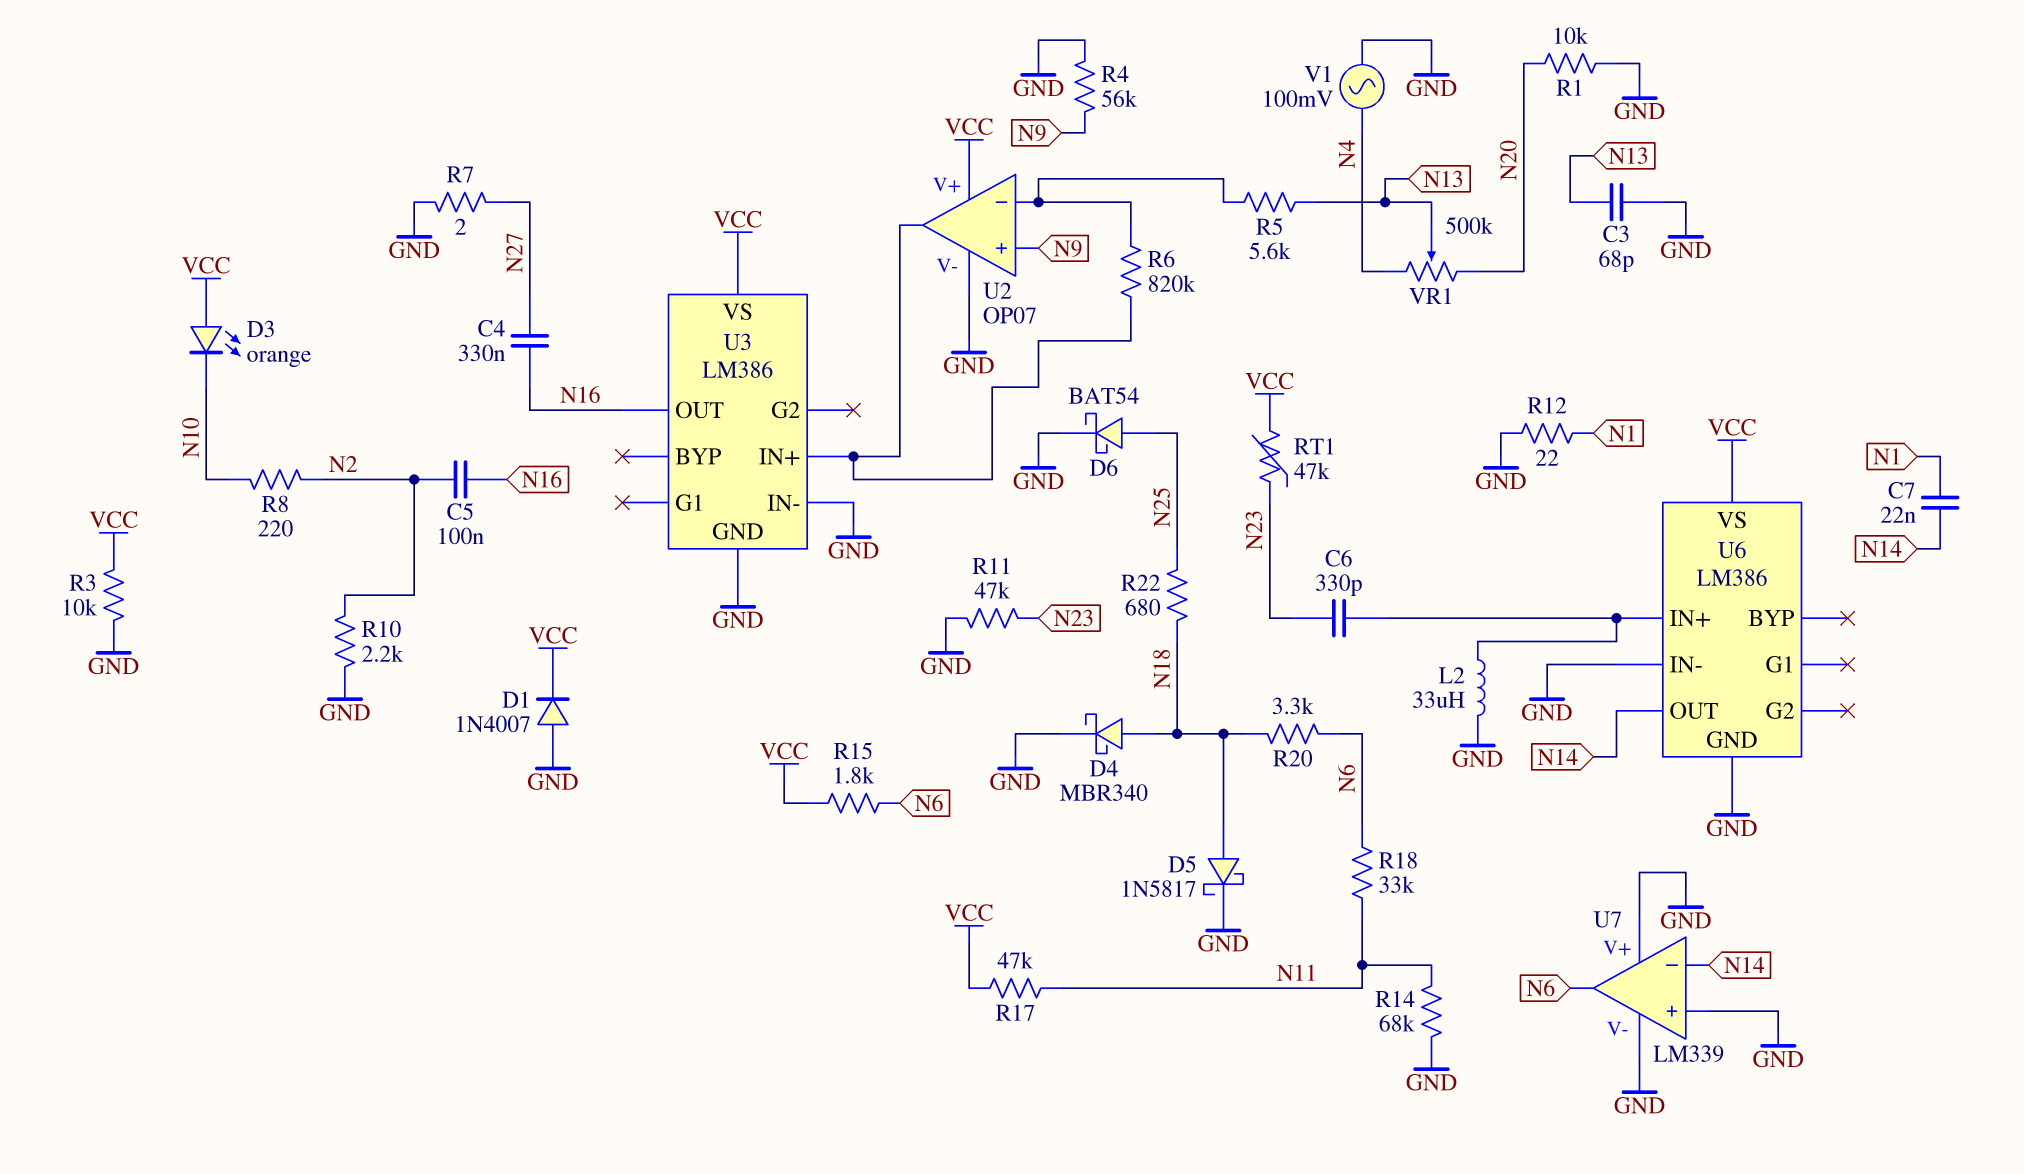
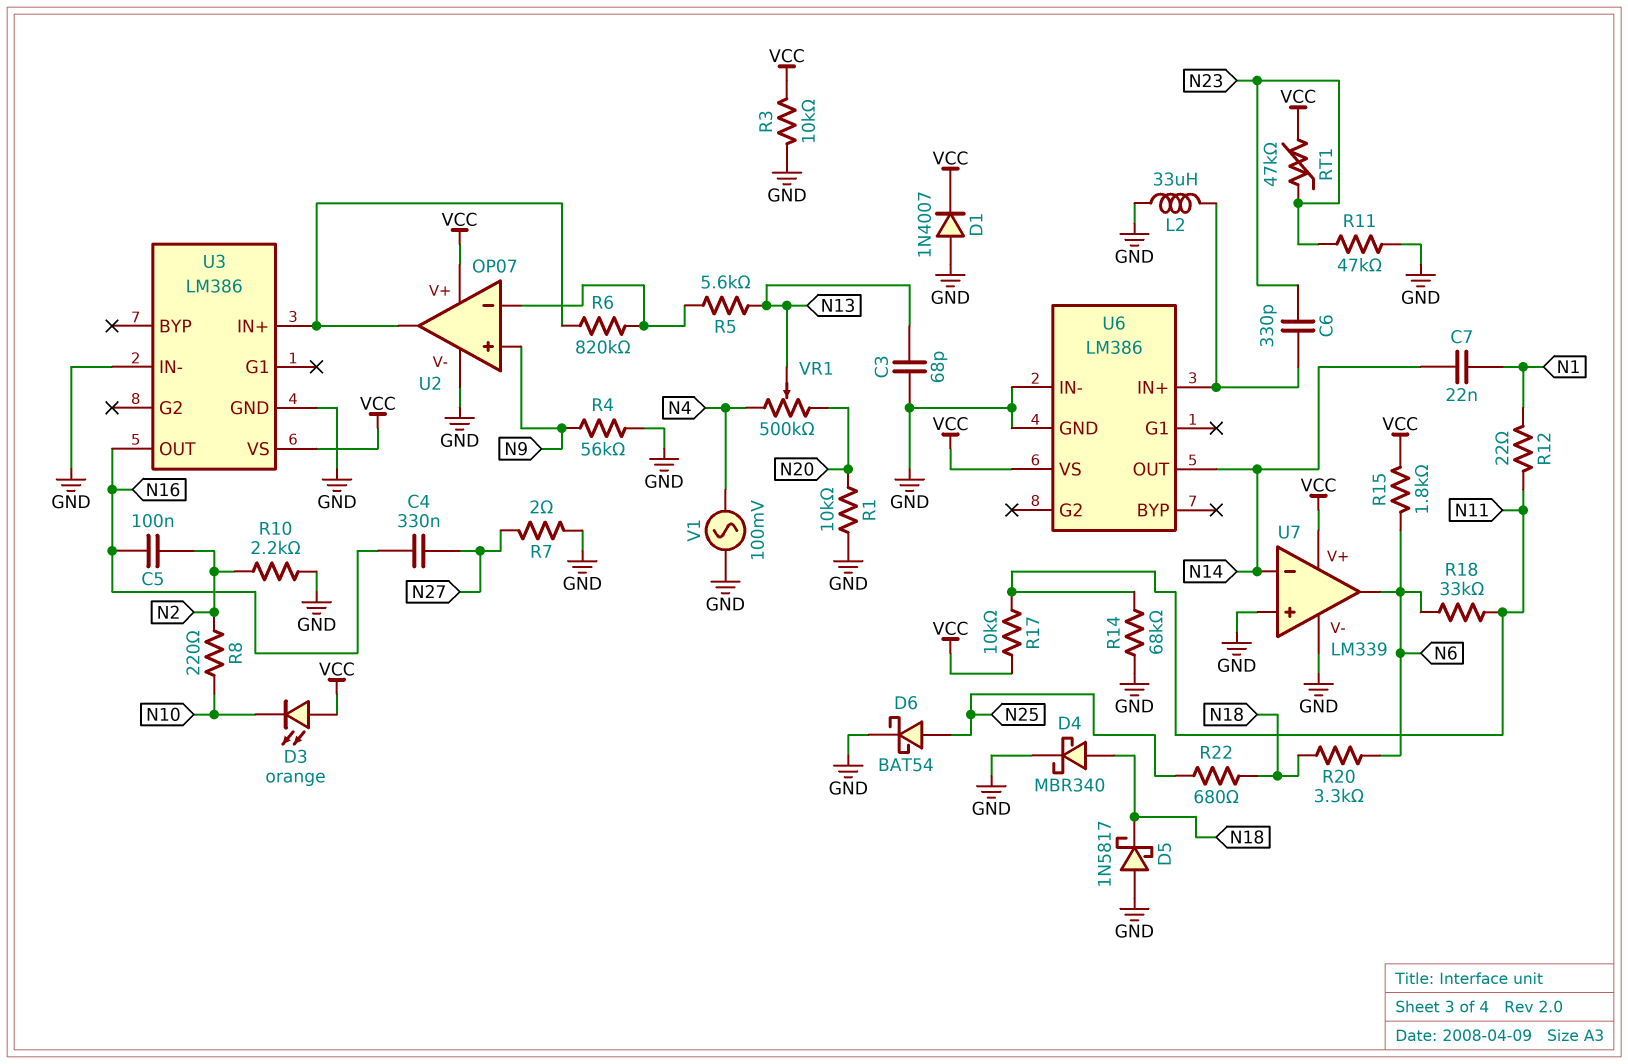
D5: schottky 1N5817 (A N18, K GND) -> schottky 1N5817 (A GND, K N18)
R12: 22 (GND, N1) -> 22 (N1, N11)
R17: 47k (N11, VCC) -> 10k (N11, VCC)
U7 pin V+: GND -> VCC

